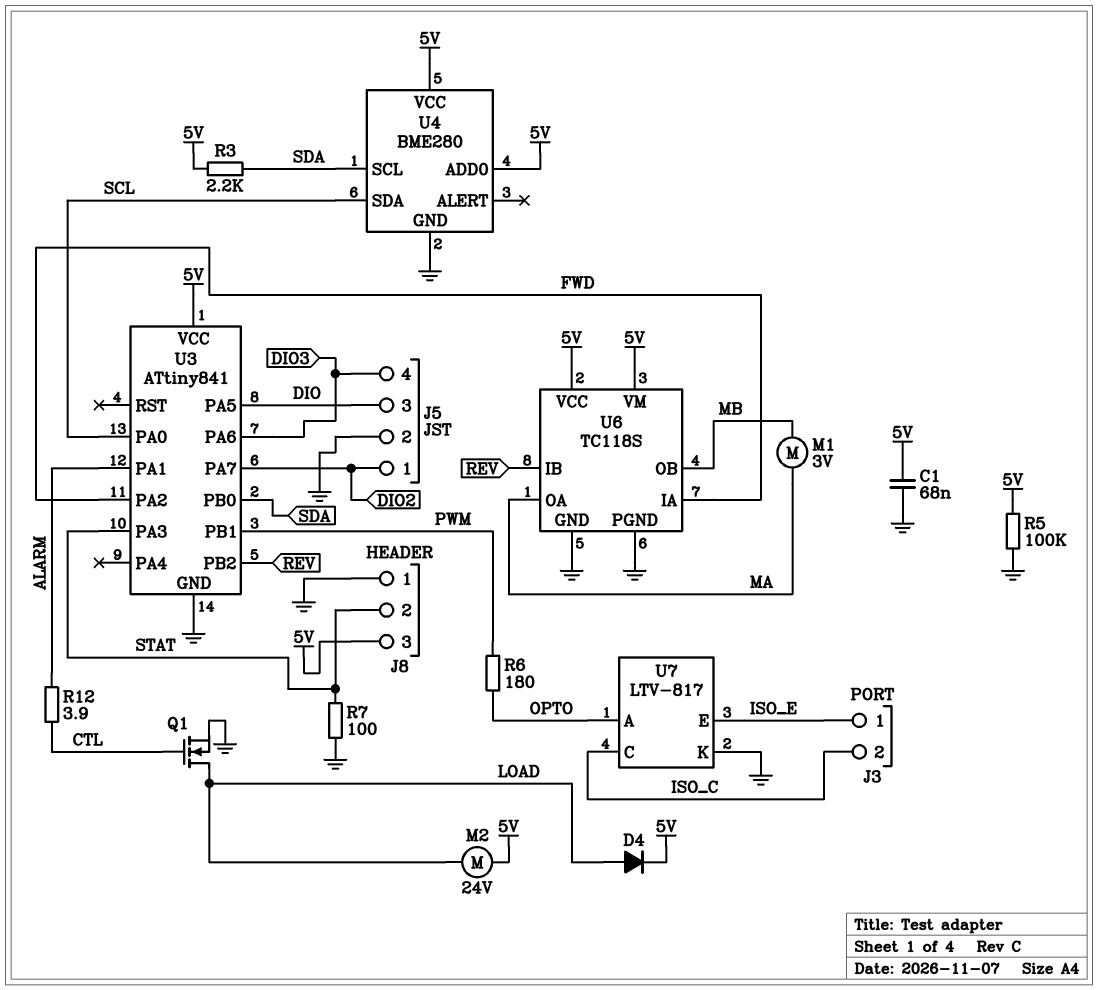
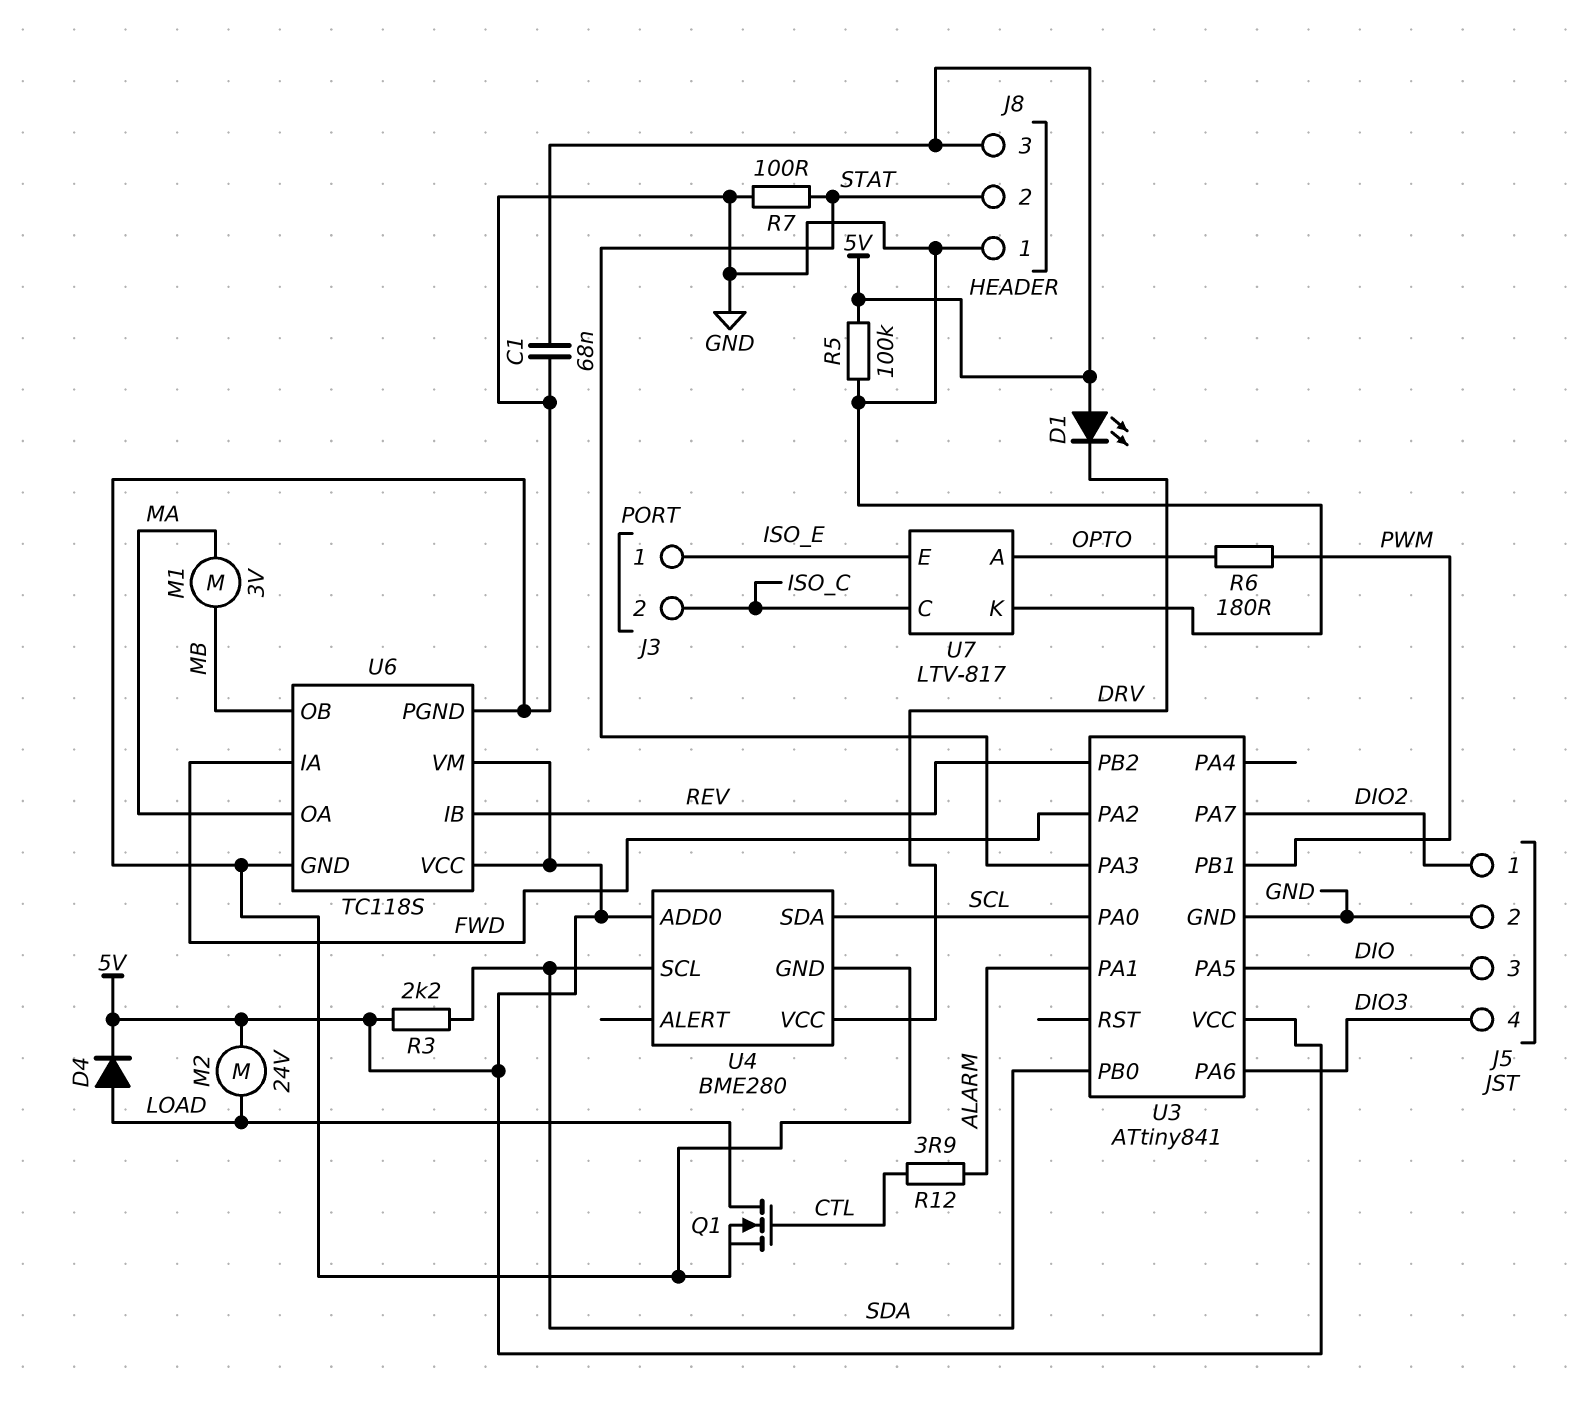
D1: none -> LED (A 5V, K DRV)
U4 pin VCC: 5V -> DRV

